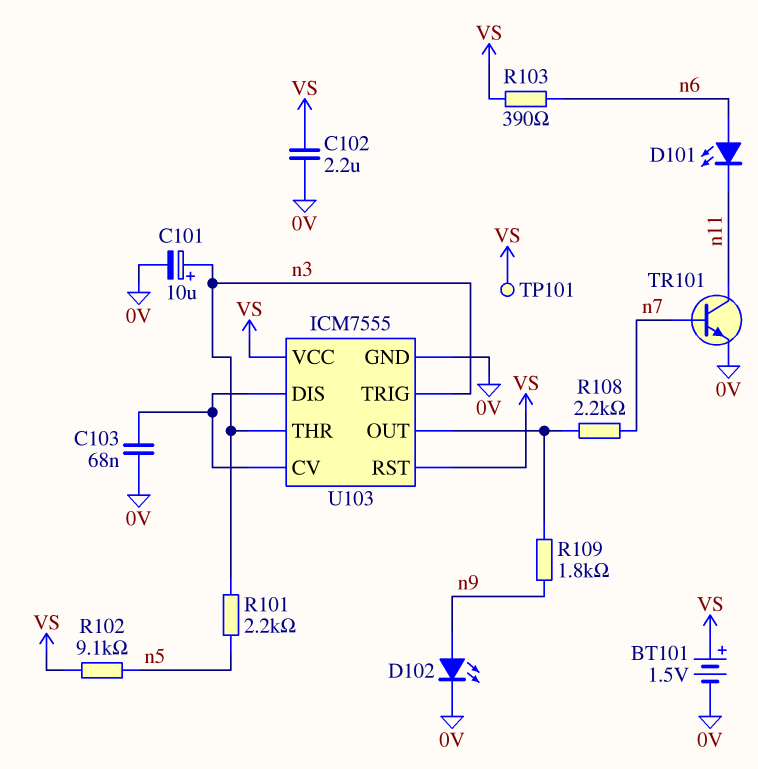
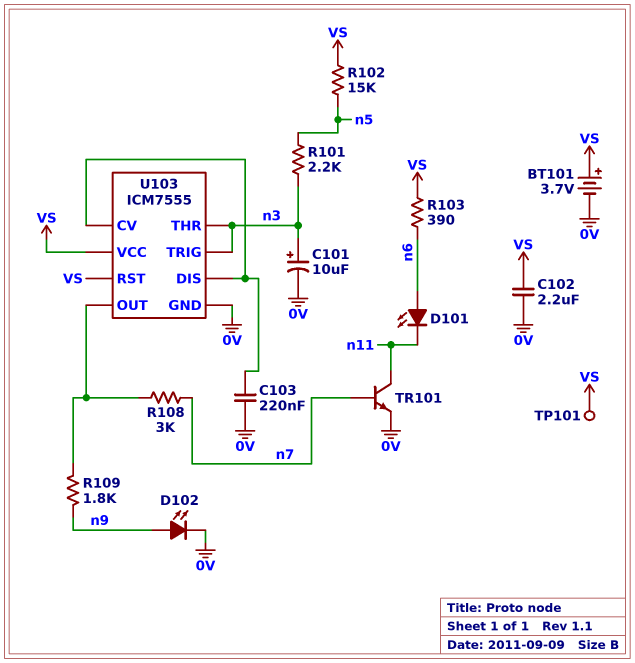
BT101: 1.5V (plus VS, minus 0V) -> 3.7V (plus VS, minus 0V)
C103: 68nF (0V, U103/CV) -> 220nF (0V, U103/CV)
R102: 9.1k (VS, n5) -> 15k (VS, n5)
R108: 2.2k (U103/OUT, n7) -> 3k (U103/OUT, n7)

